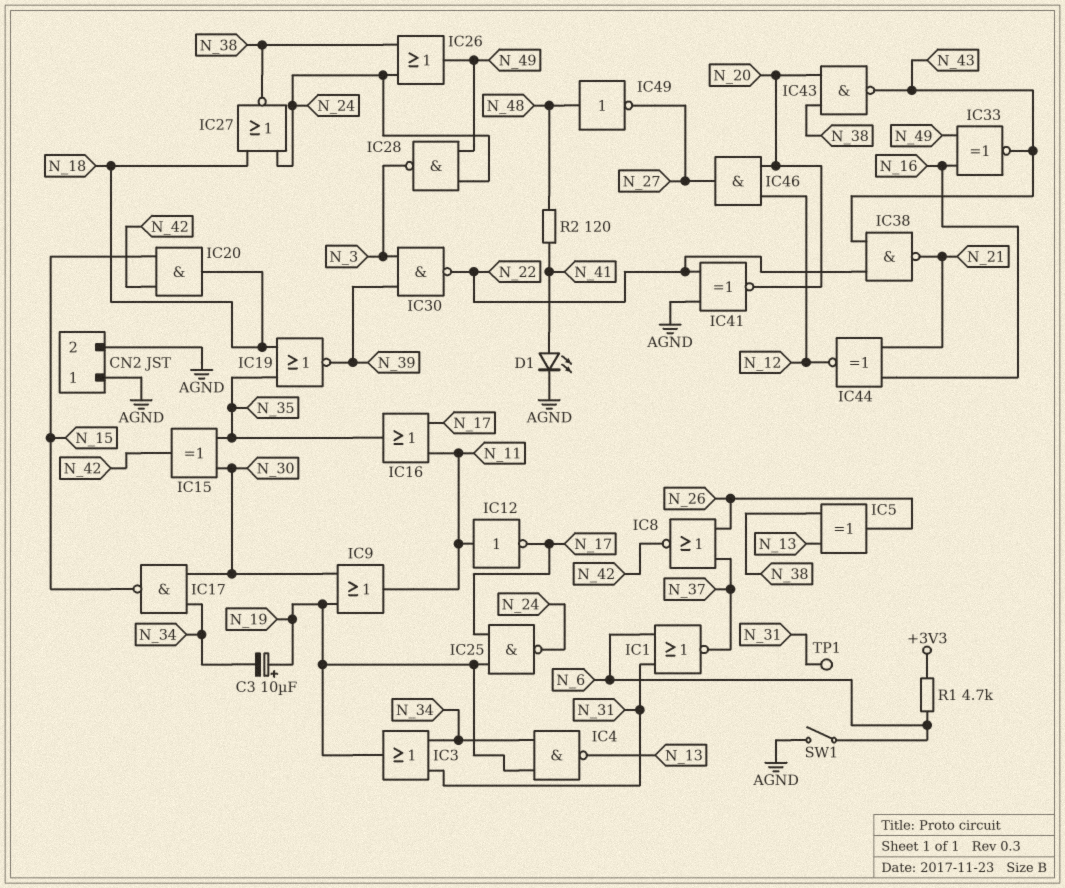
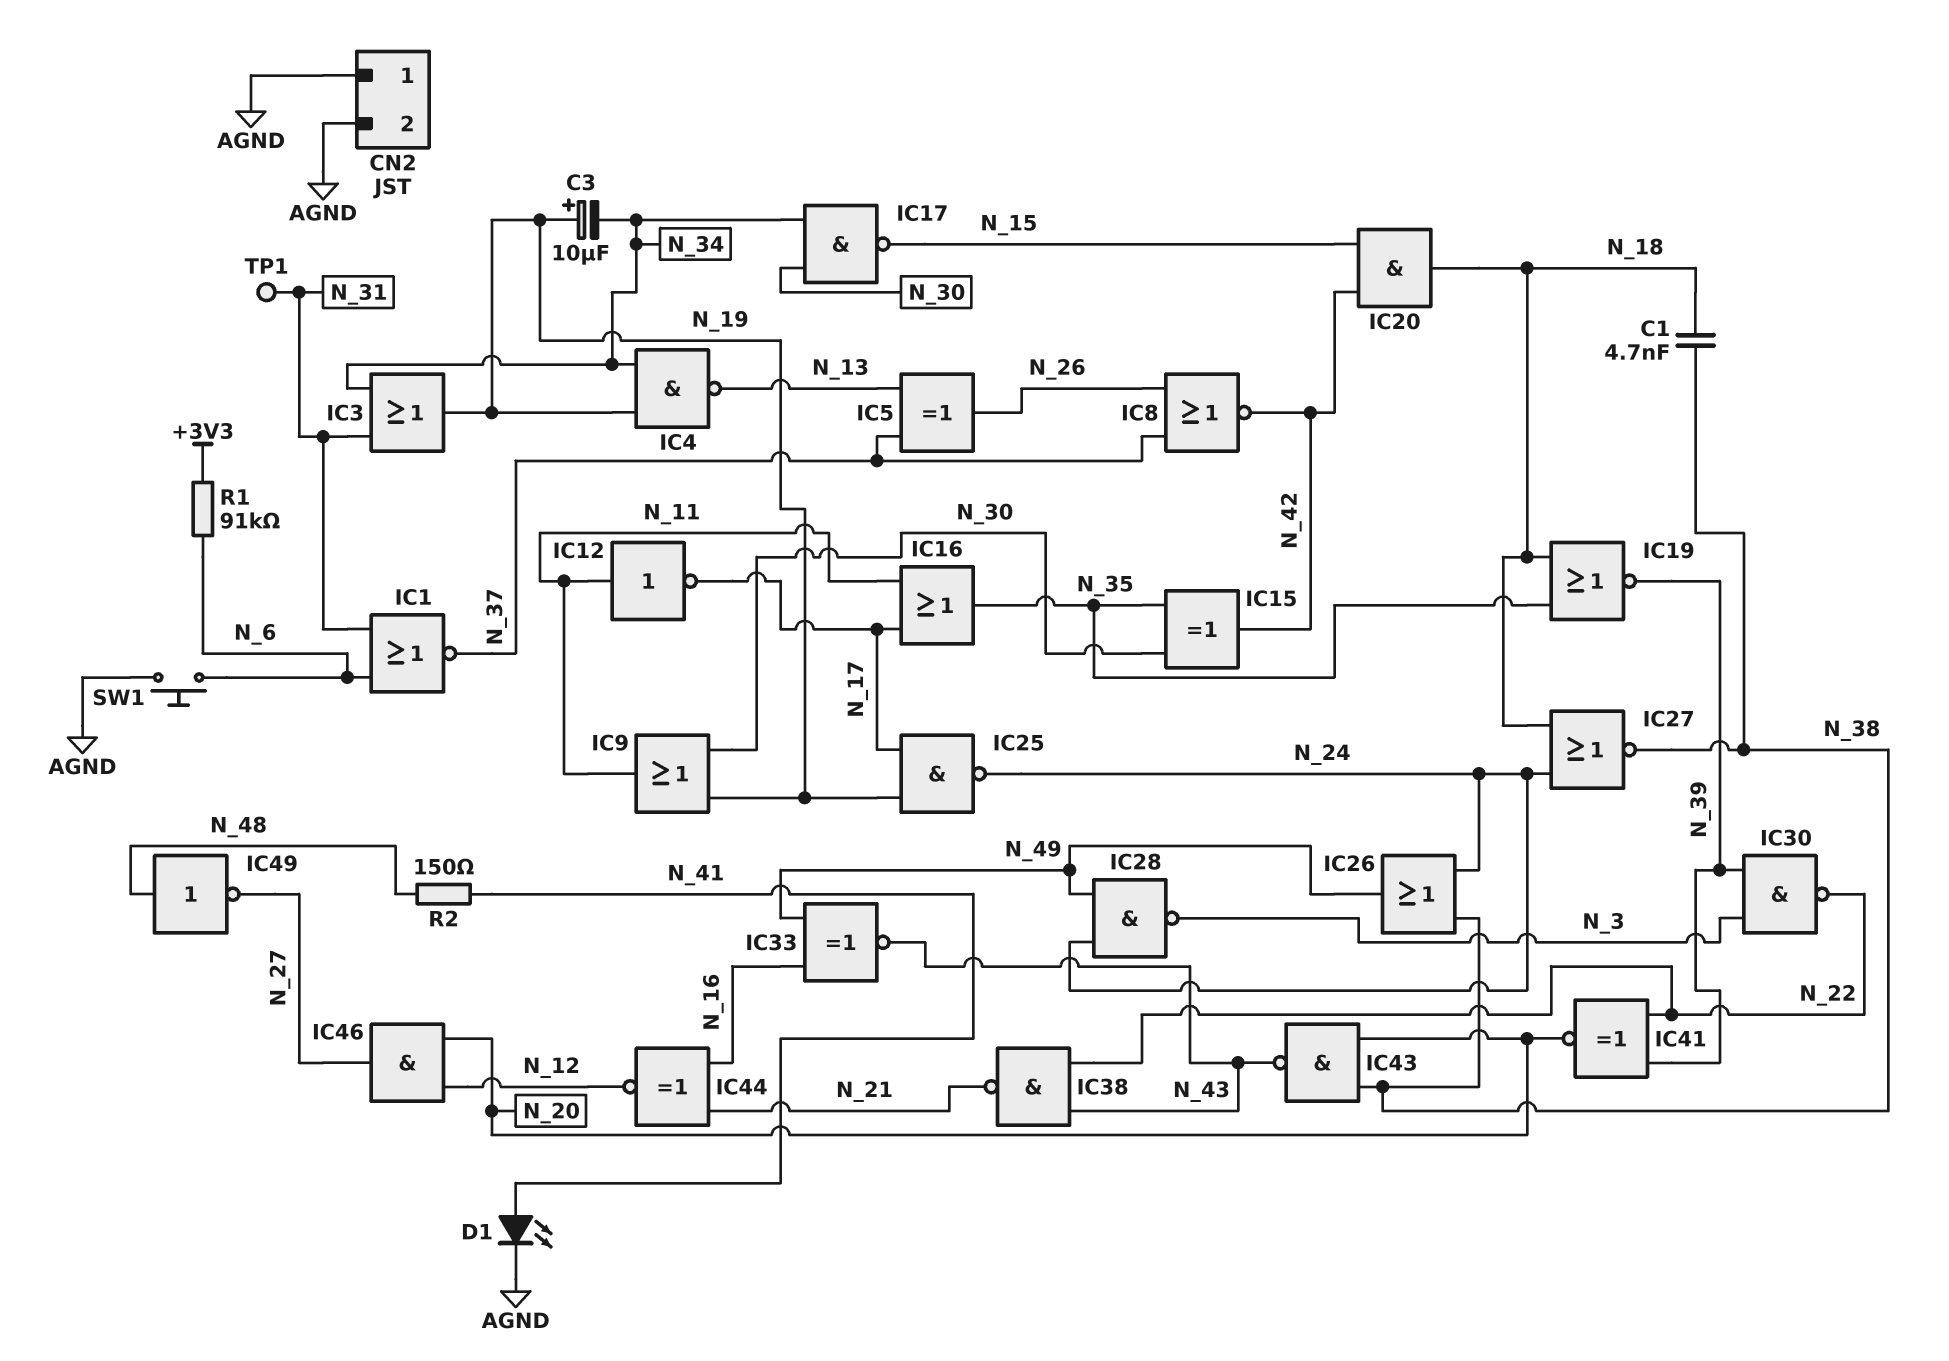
C1: none -> 4.7nF (N_18, N_38)
IC5: XOR (in N_13, in N_38, out N_26) -> XOR (in N_13, in N_37, out N_26)
IC41: XNOR (in AGND, in N_22, out N_20) -> XNOR (in N_22, in N_39, out N_20)
R1: 4.7k (+3V3, N_6) -> 91k (+3V3, N_6)
R2: 120 (N_41, N_48) -> 150 (N_41, N_48)
SW1: switch (AGND, N_6) -> button (AGND, N_6)

